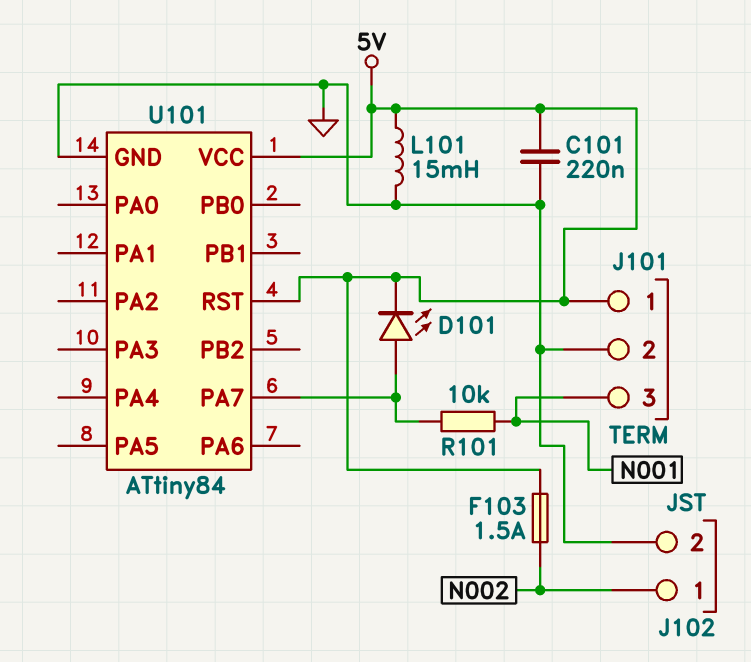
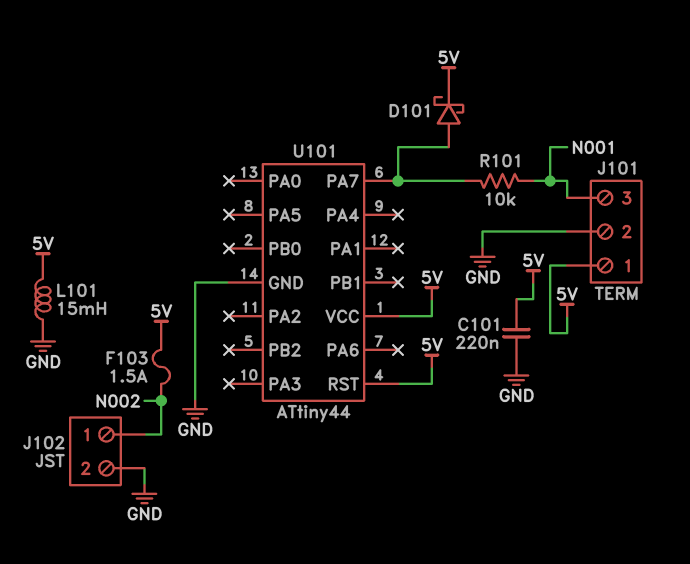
D101: LED (A U101/PA7, K 5V) -> schottky (A U101/PA7, K 5V)
U101: ATtiny84 -> ATtiny44

